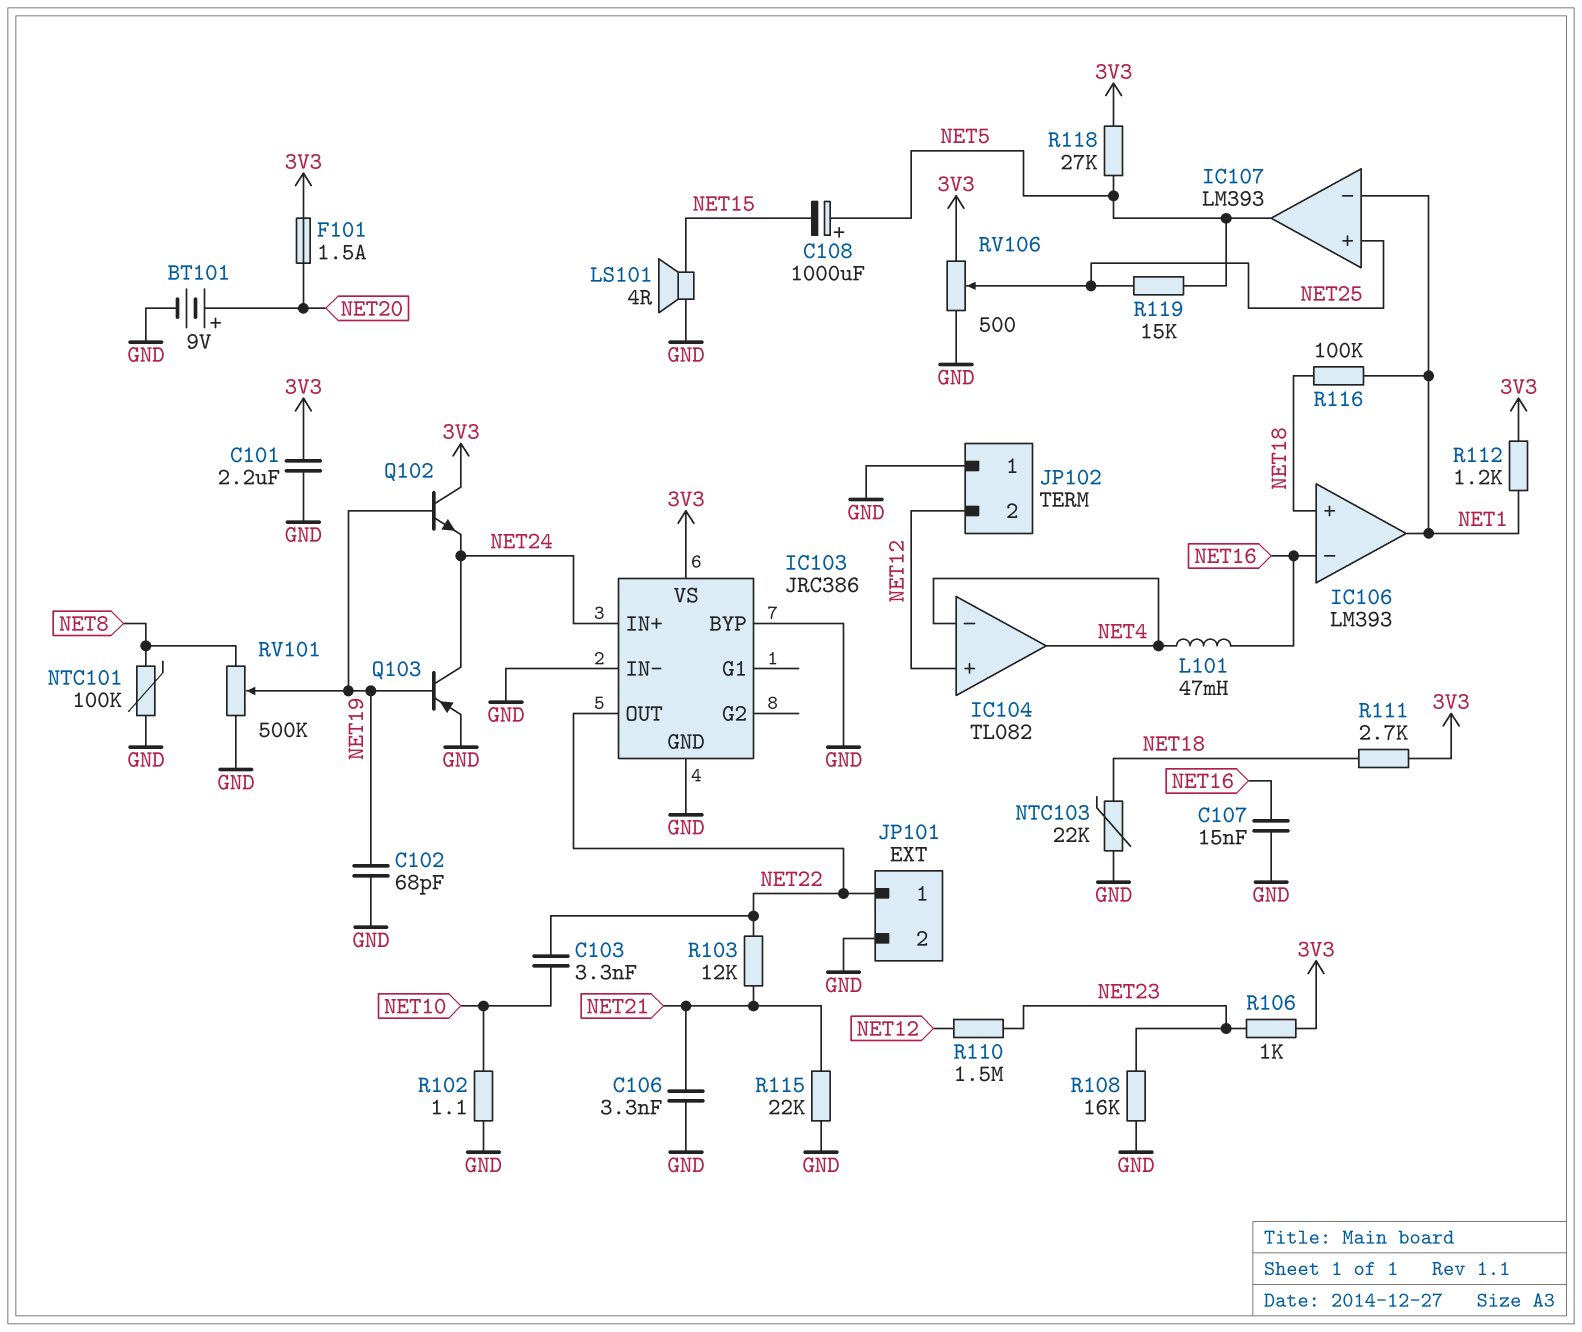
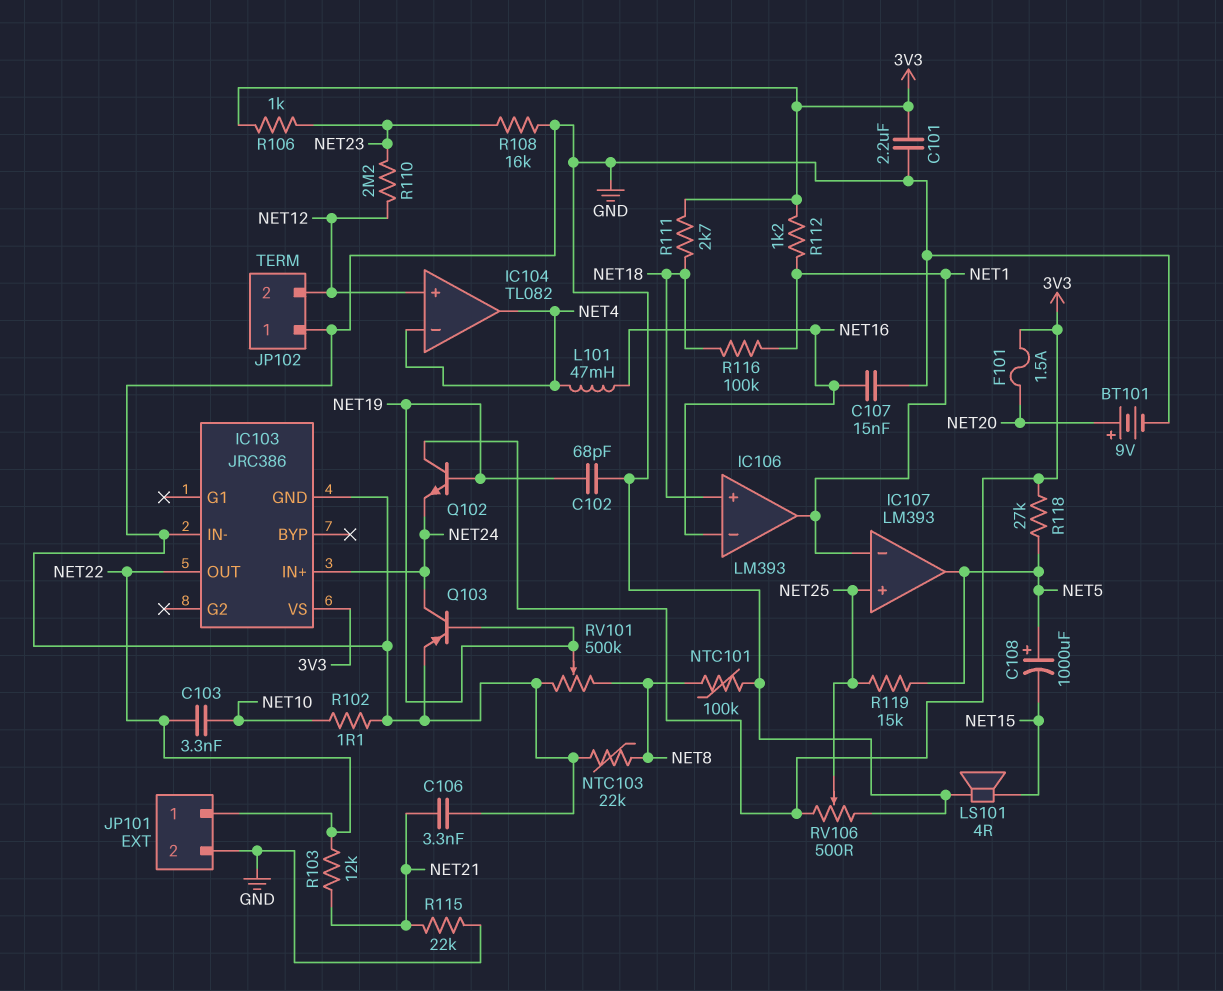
IC103 pin BYP: GND -> none
NTC103: 22k (GND, NET18) -> 22k (GND, NET8)
R110: 1.5M (NET12, NET23) -> 2.2M (NET12, NET23)

